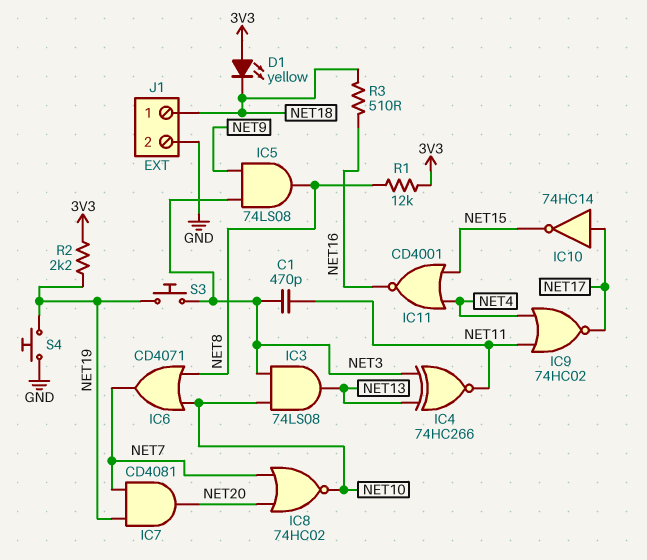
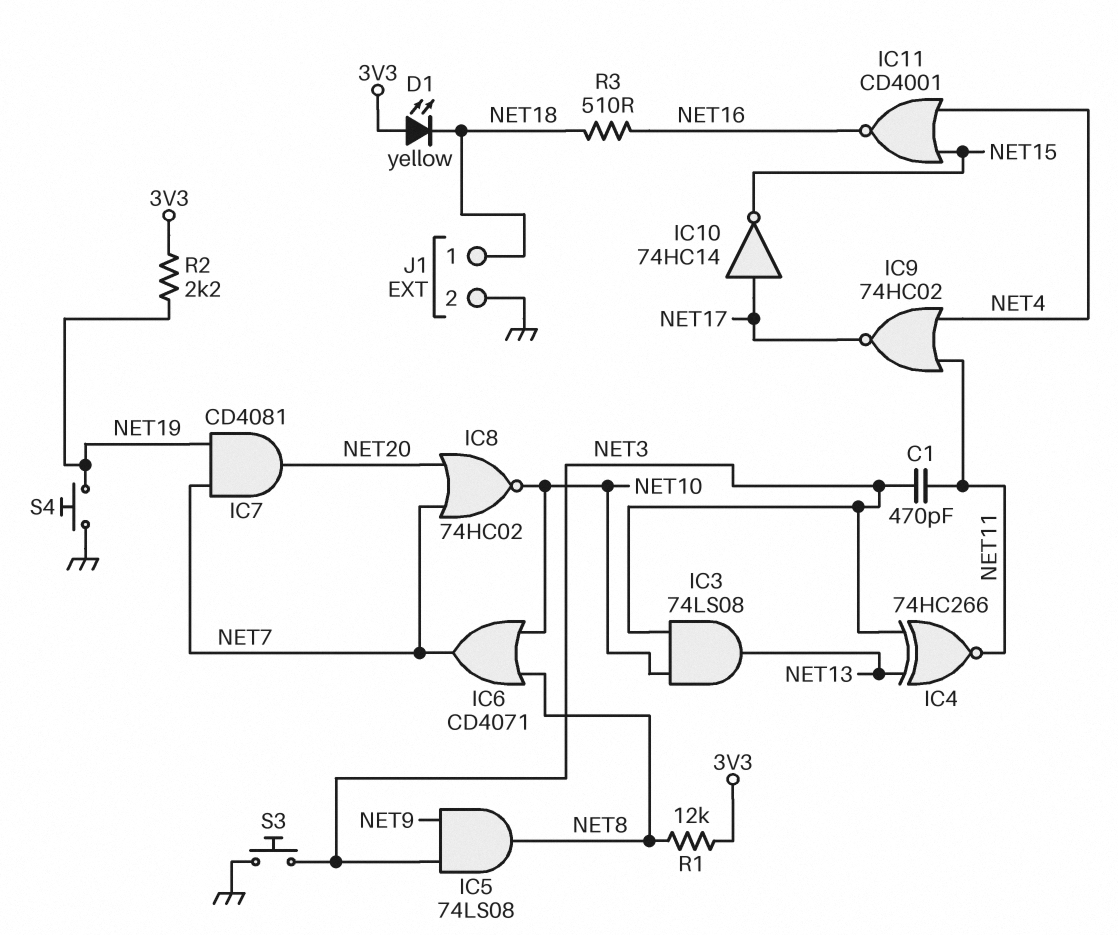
S3: button (NET3, NET19) -> button (GND, NET3)

